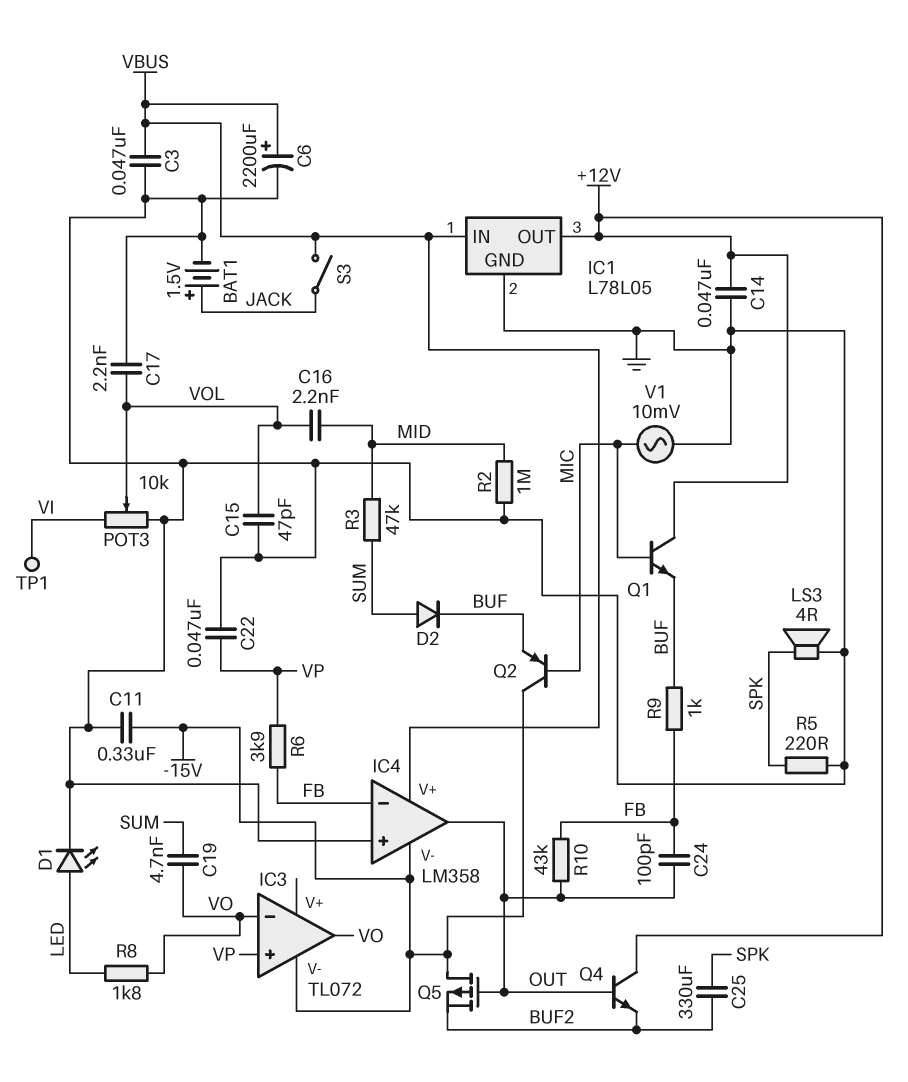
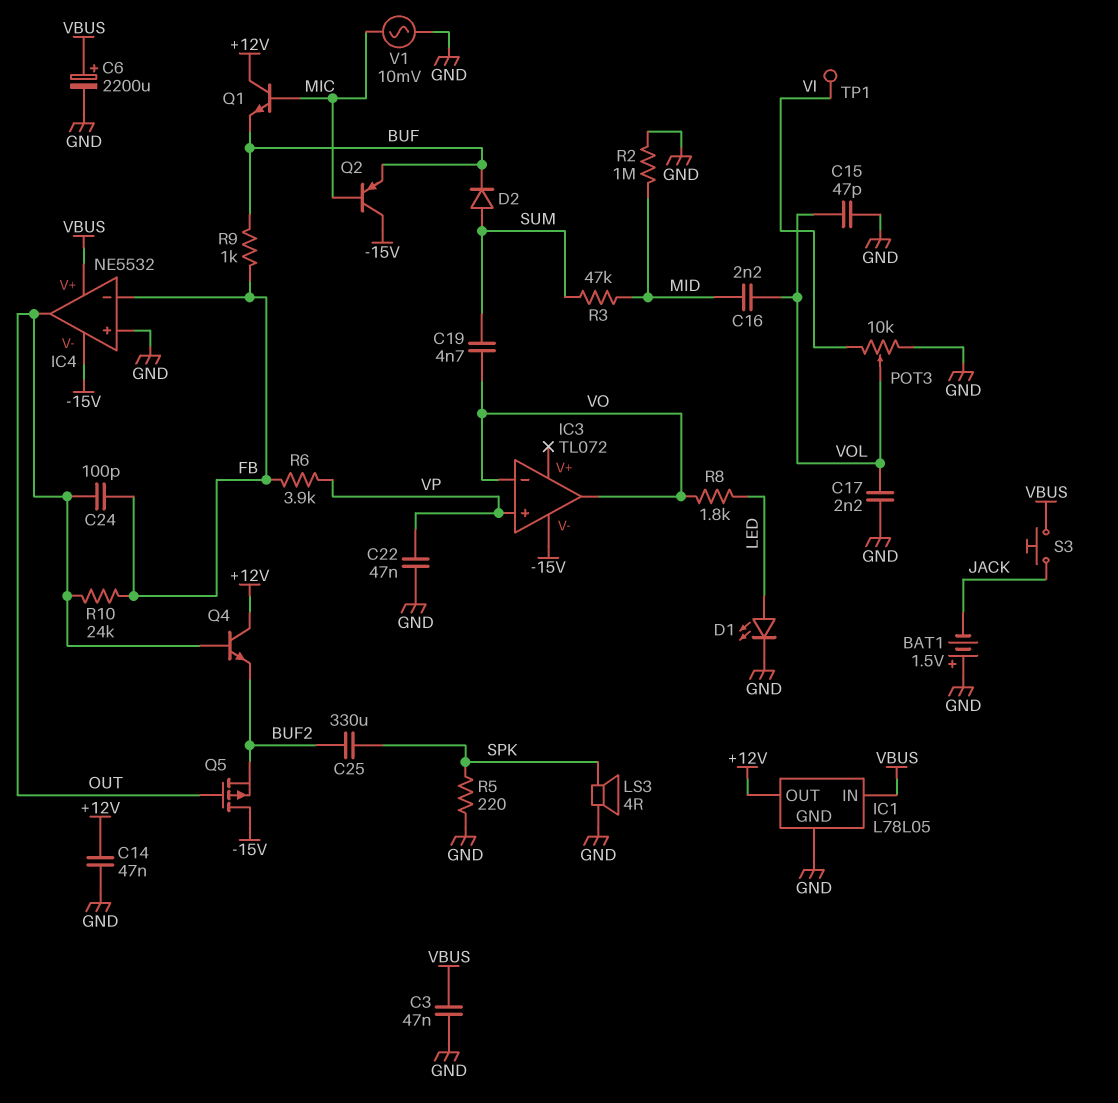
BAT1: 1.5V (plus JACK, minus GND) -> 1.5V (plus GND, minus JACK)
C11: 330nF (-15V, GND) -> none
IC4: LM358 -> NE5532
R10: 43k (FB, OUT) -> 24k (FB, OUT)
S3: switch (JACK, VBUS) -> button (JACK, VBUS)

